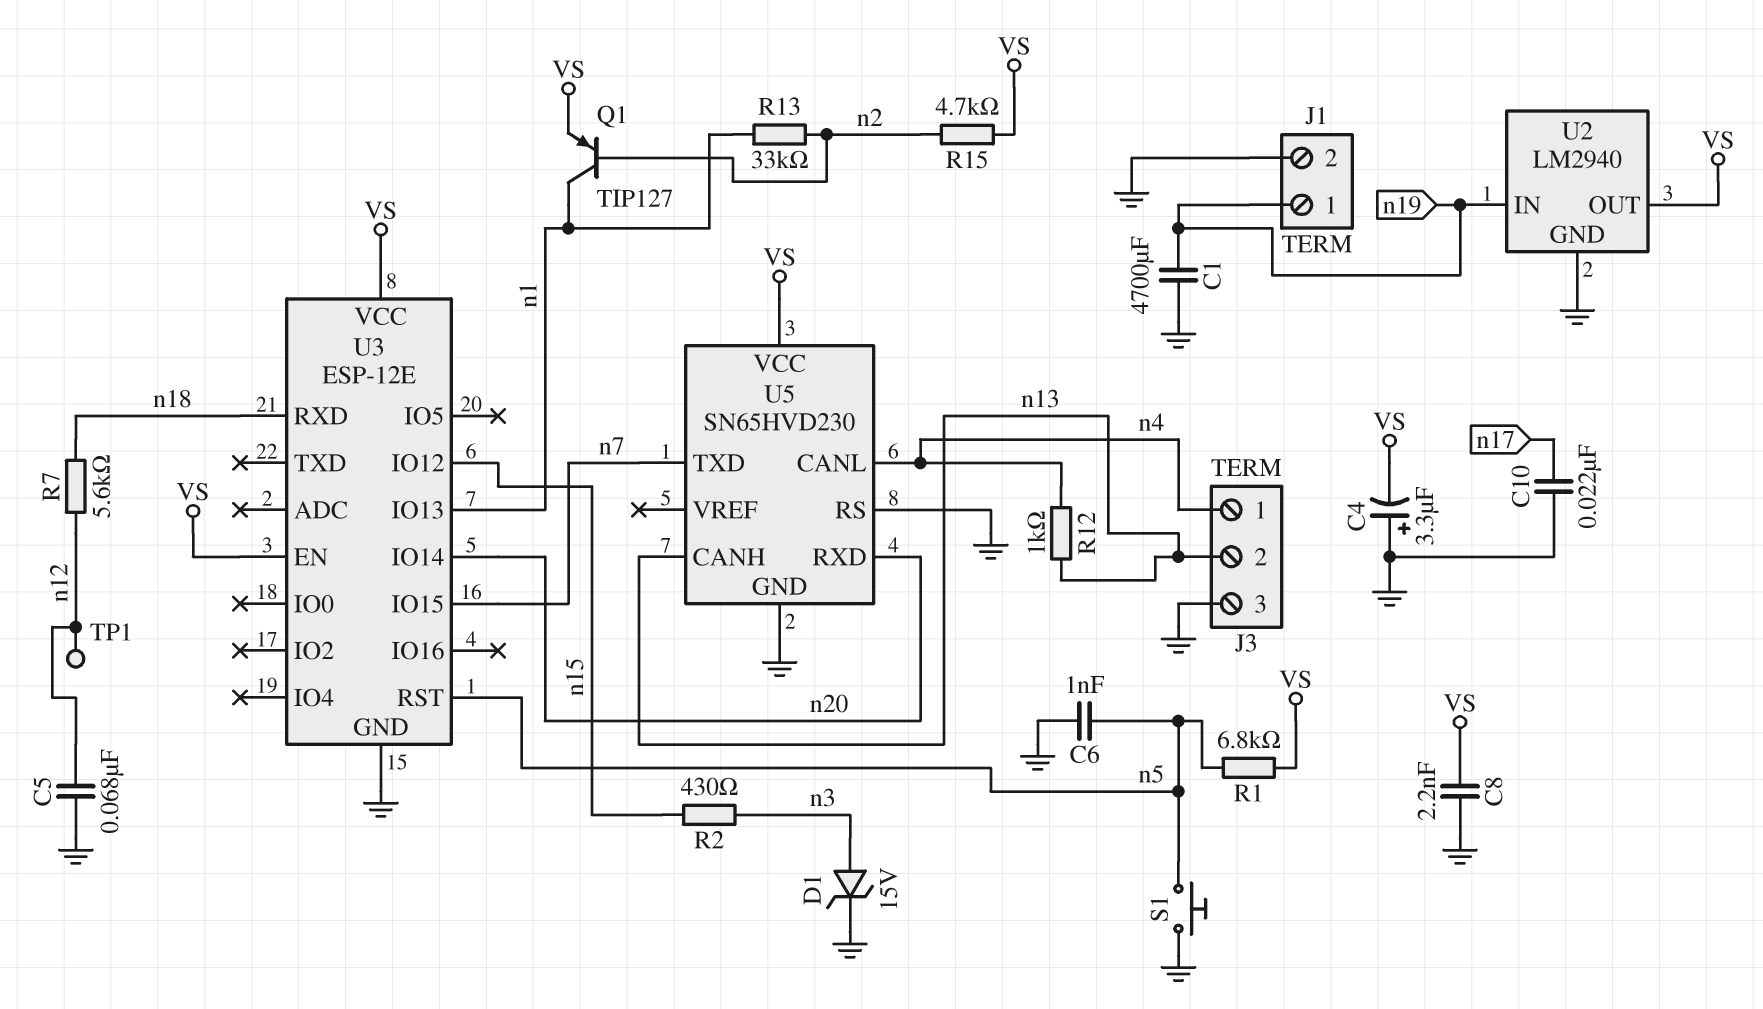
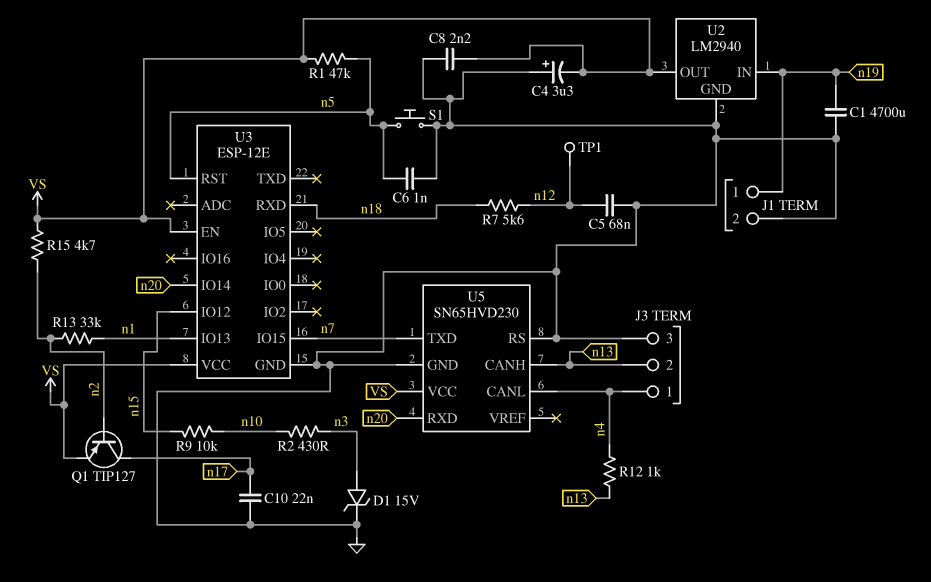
Q1: PNP TIP127 (B n2, C n1, E VS) -> PNP TIP127 (B n2, C n17, E VS)
R1: 6.8k (VS, n5) -> 47k (VS, n5)
R2: 430 (n3, n15) -> 430 (n3, n10)
R9: none -> 10k (n10, n15)

